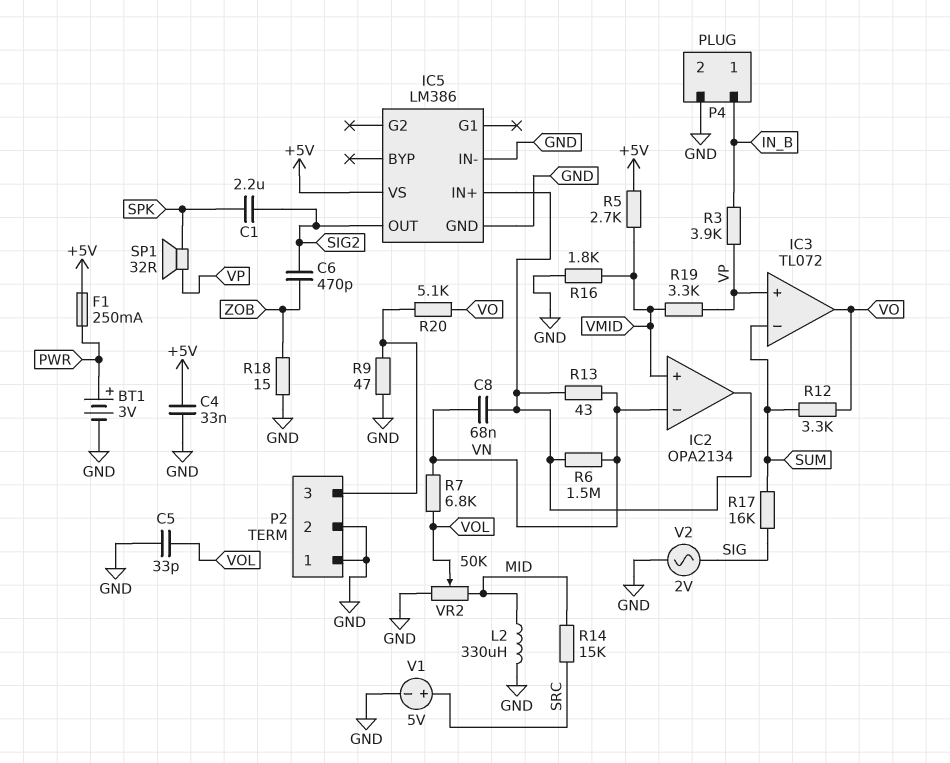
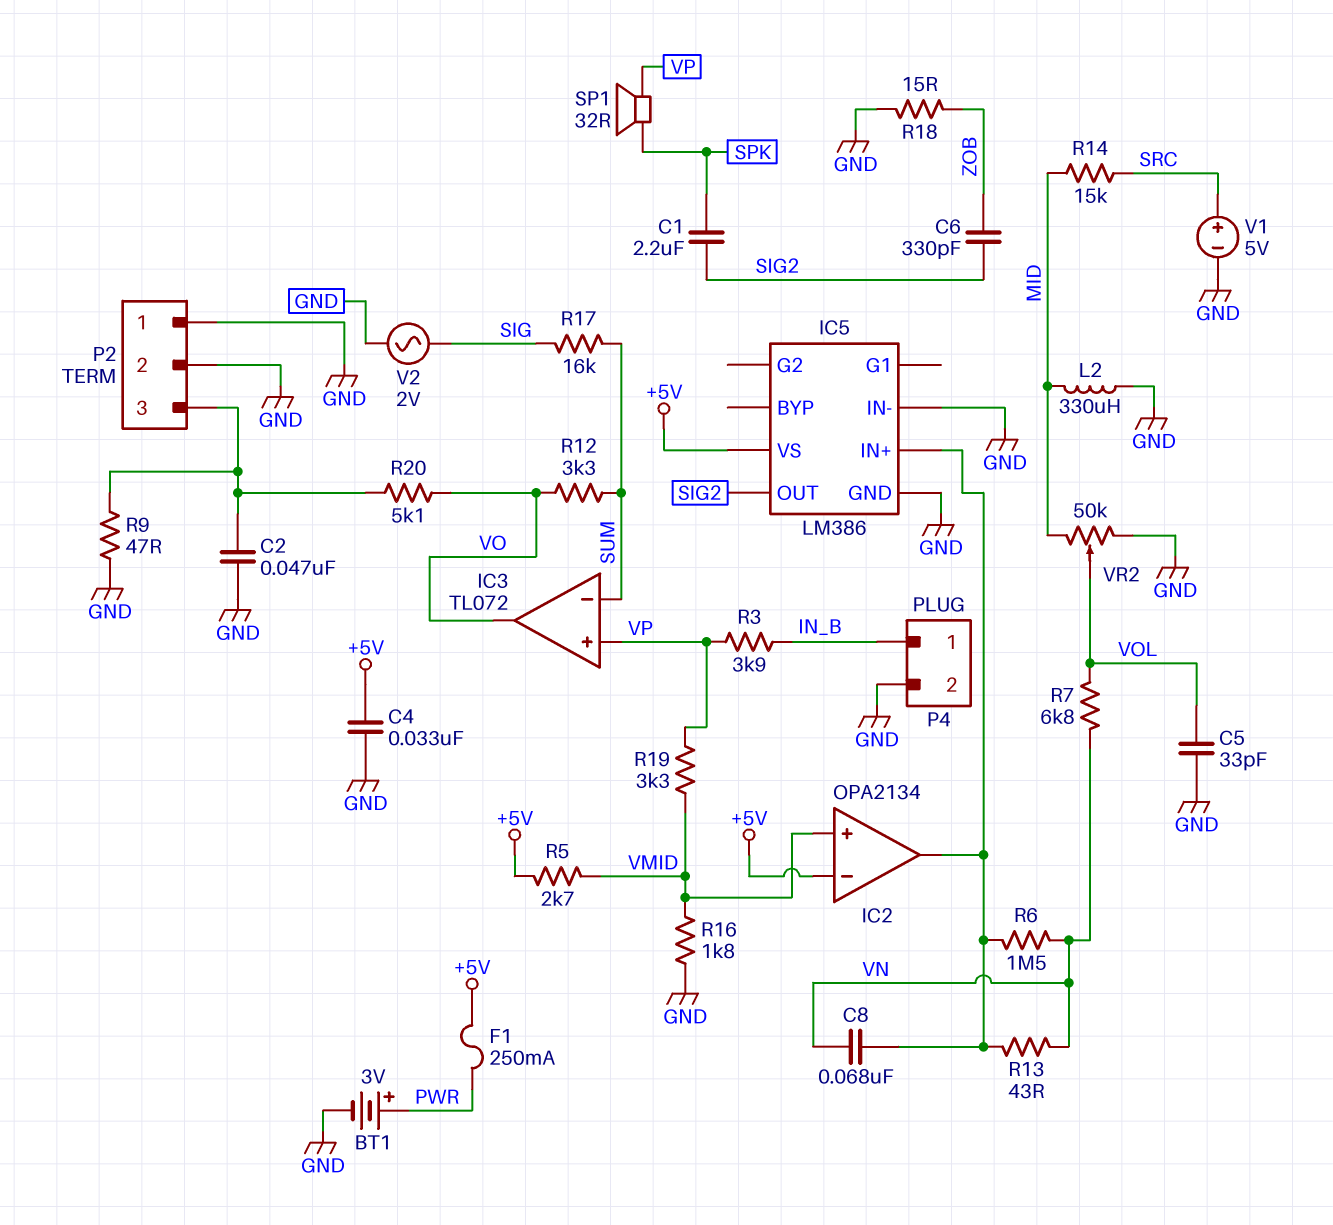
C2: none -> 47nF (GND, P2/3)
C6: 470pF (SIG2, ZOB) -> 330pF (SIG2, ZOB)
IC2 pin in-: VN -> +5V

